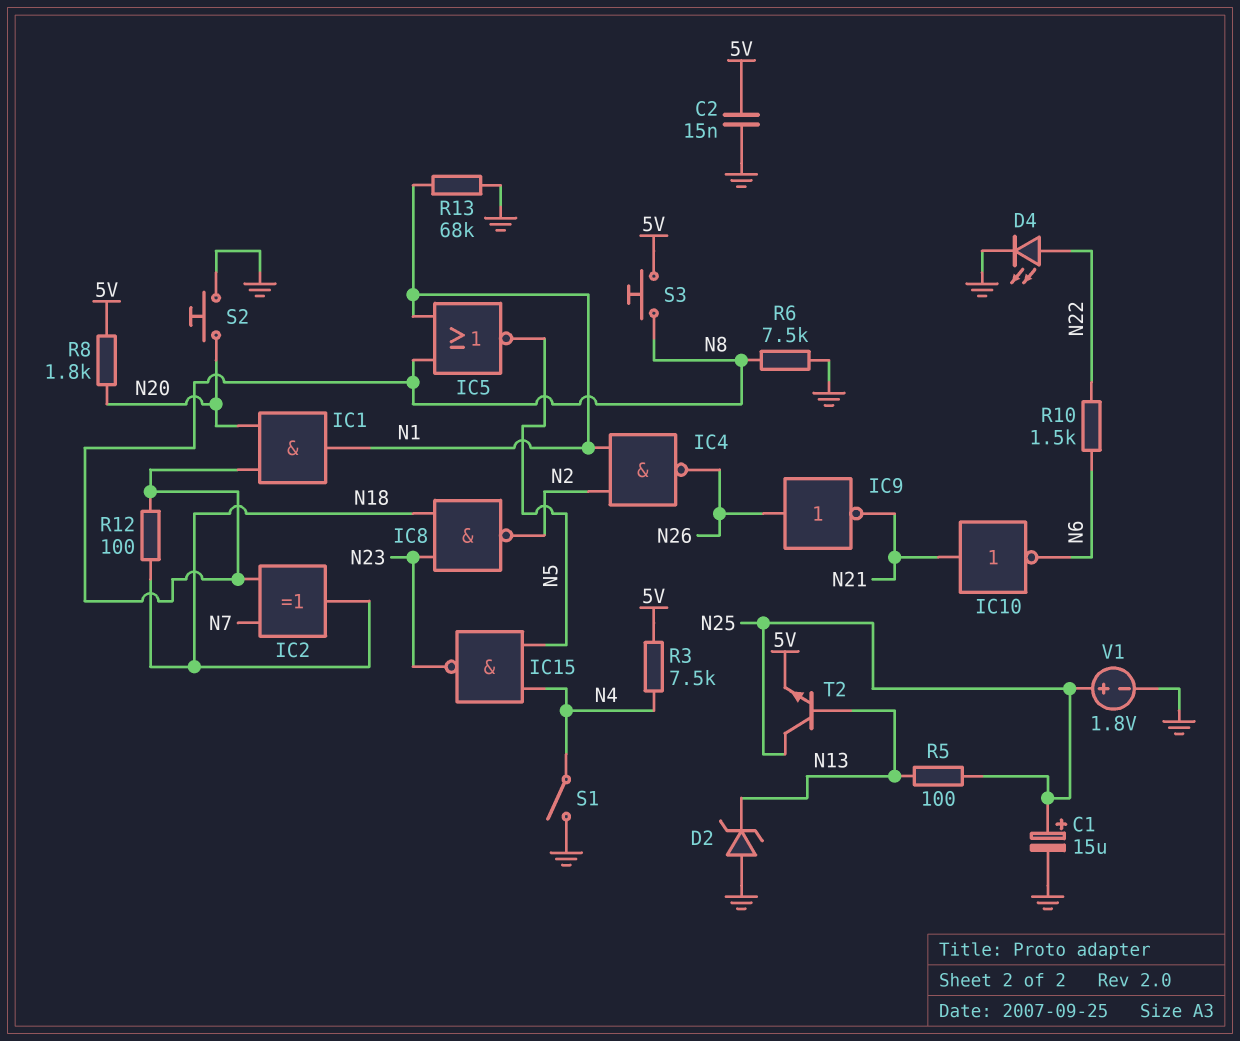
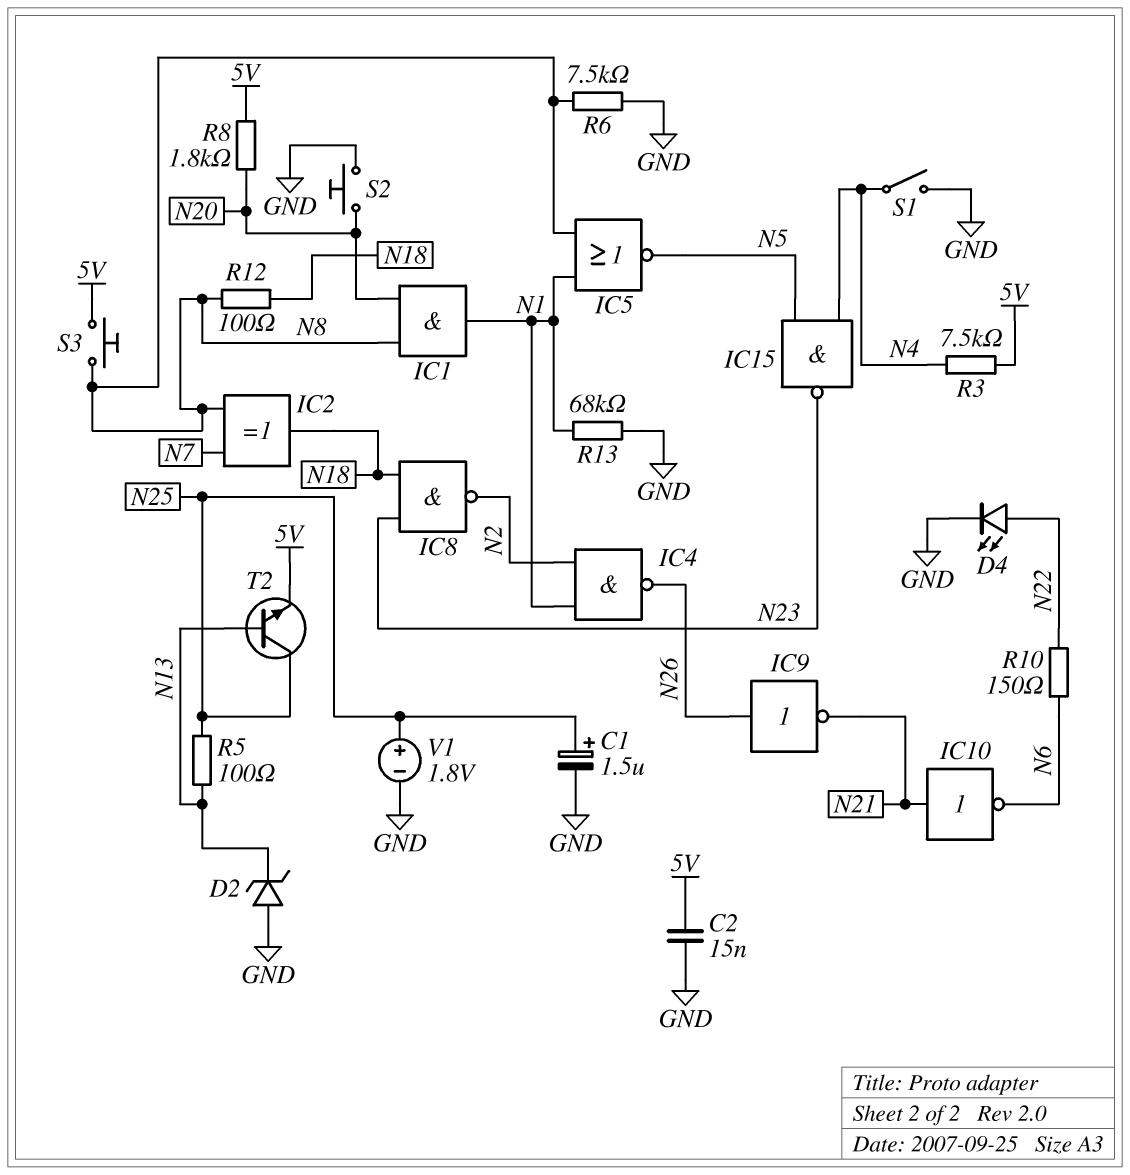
C1: 15uF (plus N25, minus GND) -> 1.5uF (plus N25, minus GND)
R10: 1.5k (N6, N22) -> 150 (N6, N22)

